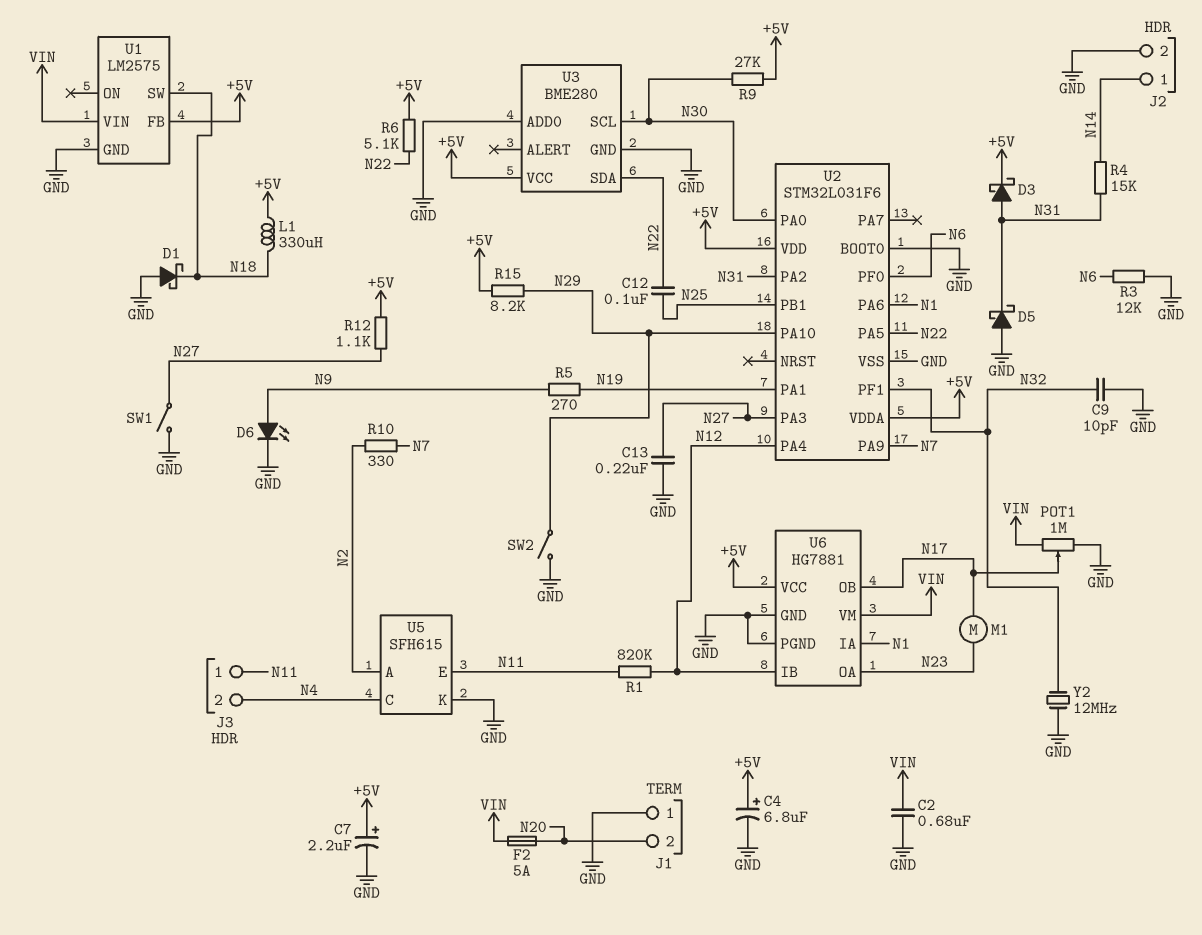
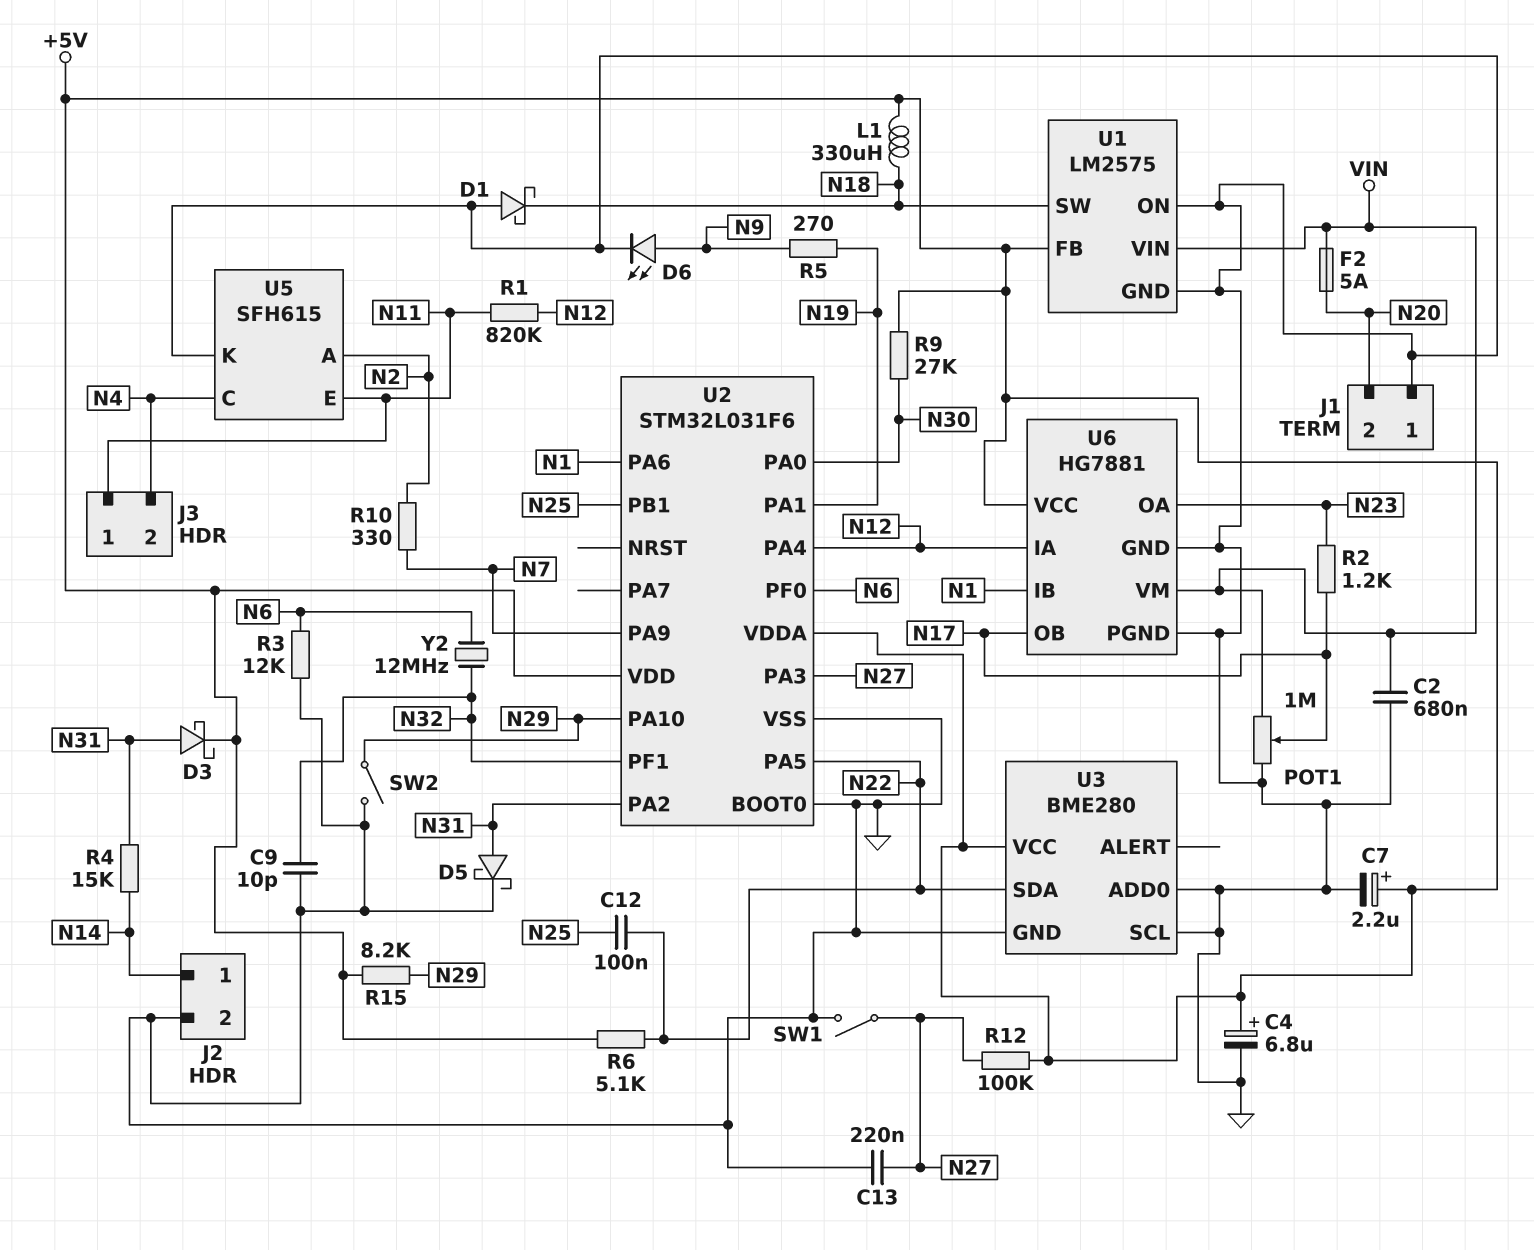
D5: schottky (A GND, K N31) -> schottky (A N31, K GND)
M1: motor (N17, N23) -> none
R2: none -> 1.2k (N17, N23)
R12: 1.1k (+5V, N27) -> 100k (+5V, N27)
U1 pin ON: none -> GND
U3 pin SCL: N30 -> GND
U6 pin IA: N1 -> N12
U6 pin IB: N12 -> N1
Y2: 12MHz (GND, N32) -> 12MHz (N6, N32)

